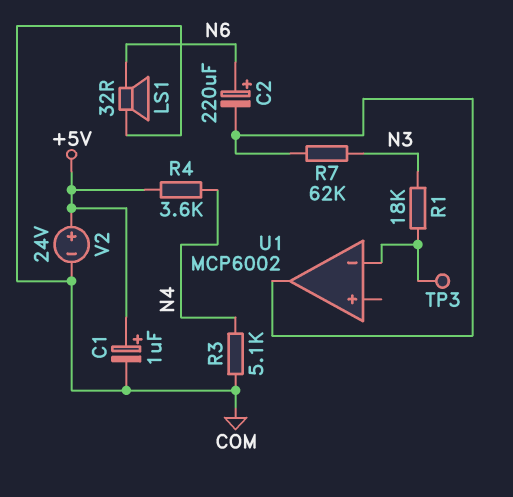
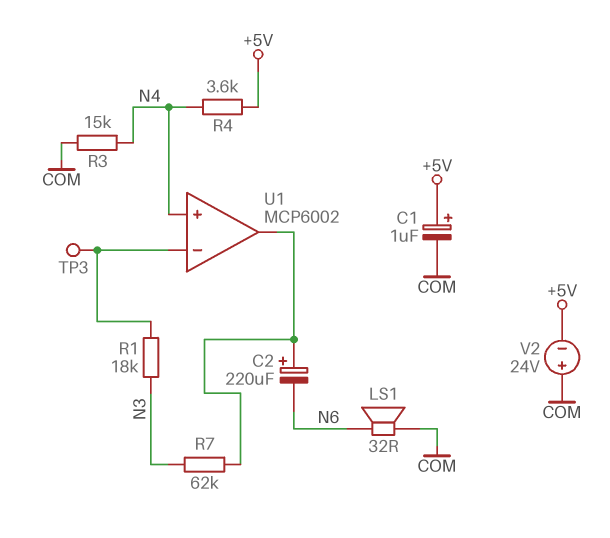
C2: 220uF (plus N6, minus U1/out) -> 220uF (plus U1/out, minus N6)
R3: 5.1k (COM, N4) -> 15k (COM, N4)
U1 pin in+: none -> N4
V2: 24V (plus +5V, minus COM) -> 24V (plus COM, minus +5V)

